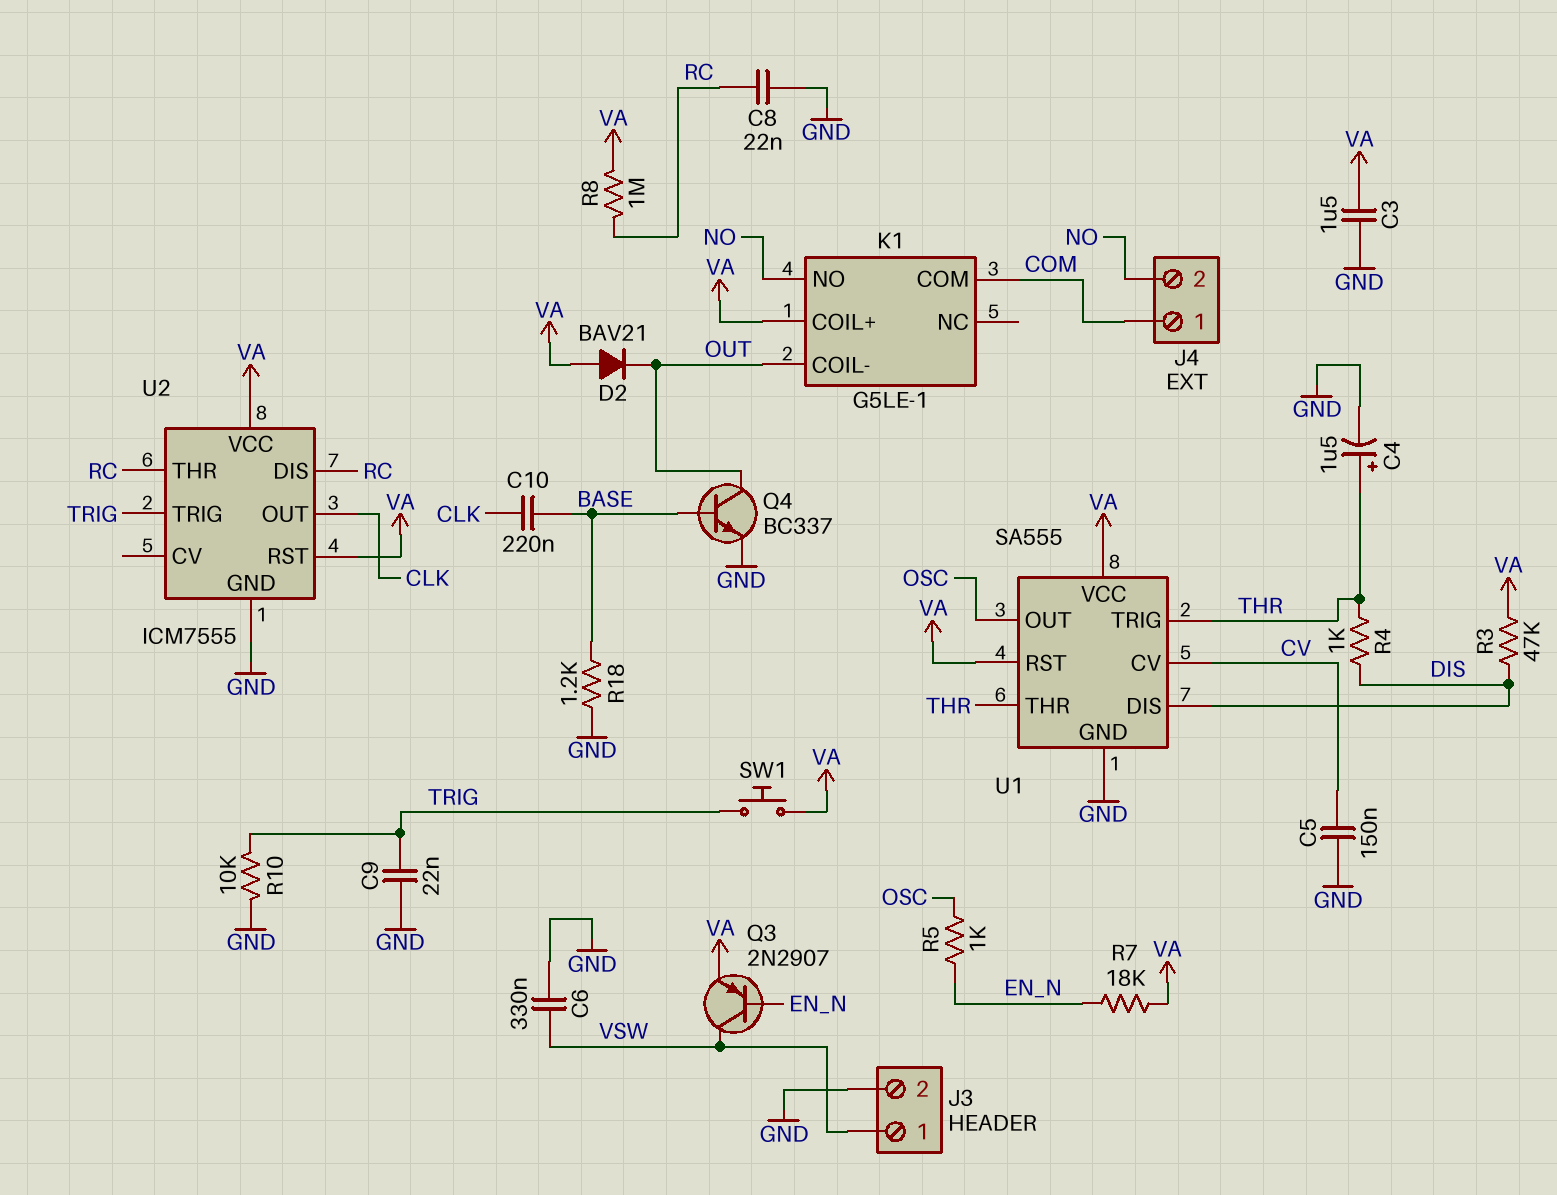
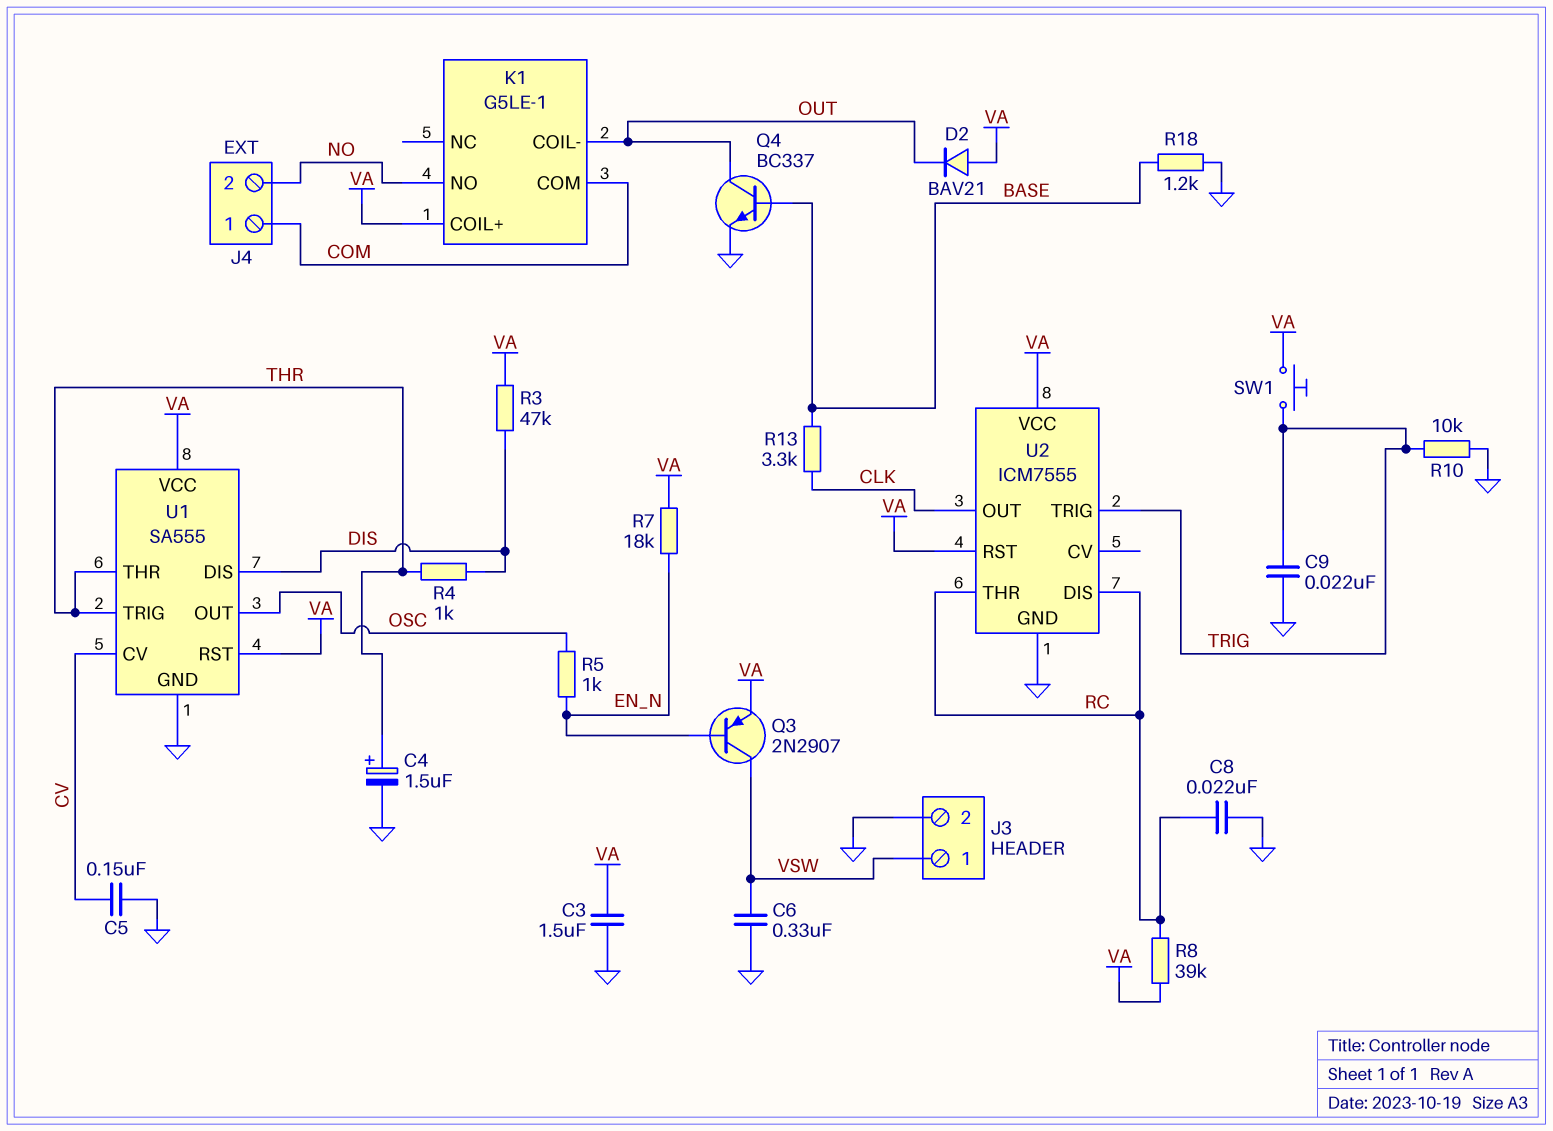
C10: 220nF (BASE, CLK) -> none
R8: 1M (RC, VA) -> 39k (RC, VA)
R13: none -> 3.3k (BASE, CLK)

